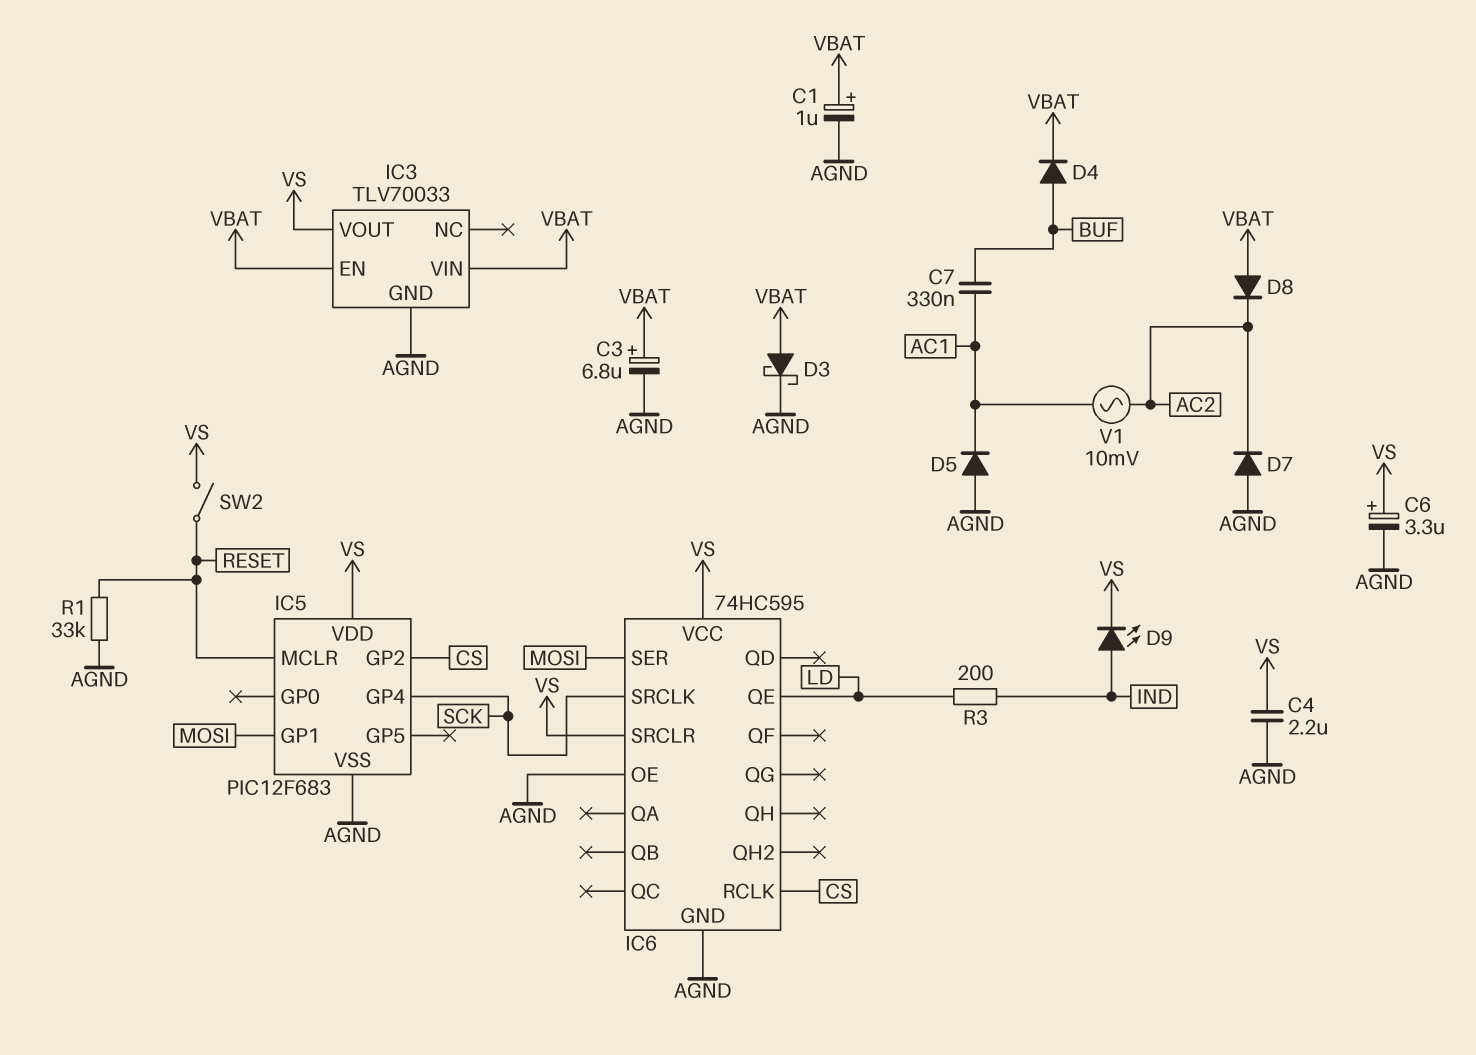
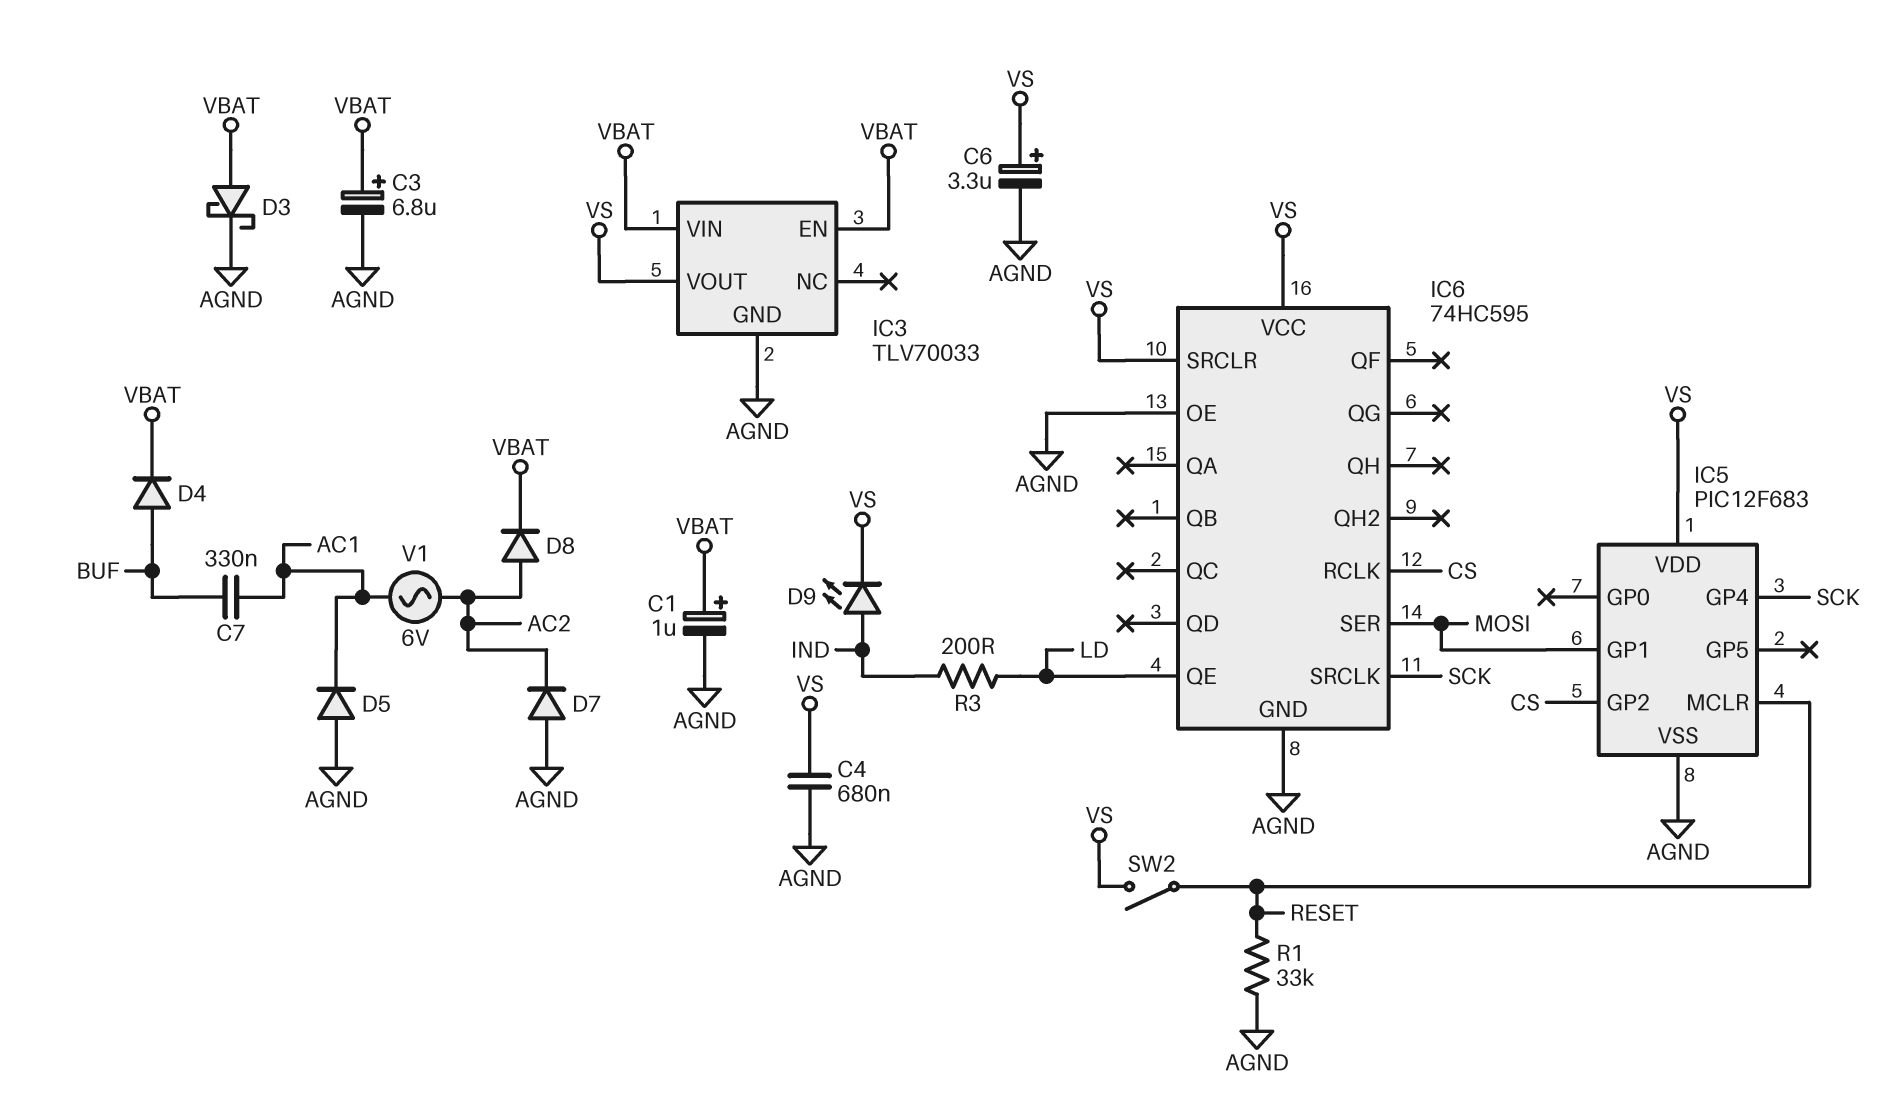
C4: 2.2uF (AGND, VS) -> 680nF (AGND, VS)
D8: diode (A VBAT, K AC2) -> diode (A AC2, K VBAT)
V1: AC 10mV (AC1, AC2) -> AC 6V (AC1, AC2)

